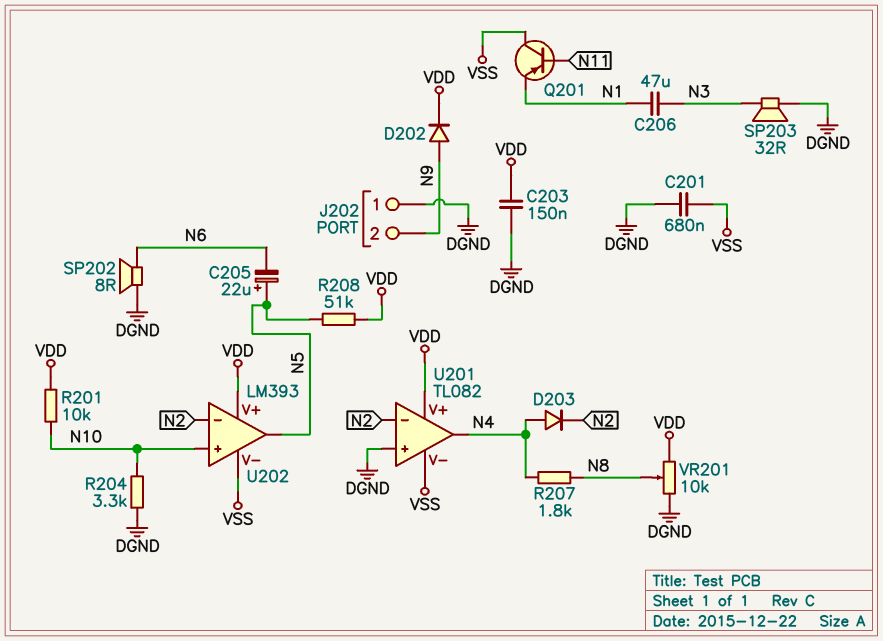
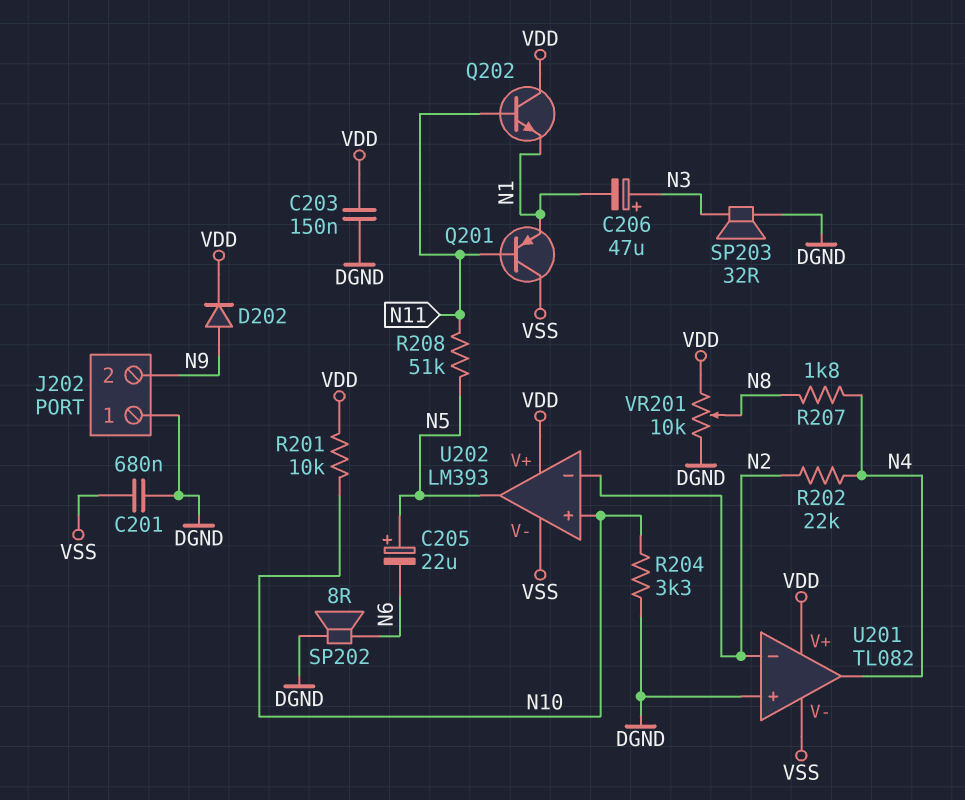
C206: 47uF (N1, N3) -> 47uF (plus N3, minus N1)
D203: diode (A N4, K N2) -> none
Q202: none -> NPN (B N11, C VDD, E N1)
R202: none -> 22k (N2, N4)
R208: 51k (N5, VDD) -> 51k (N5, N11)

